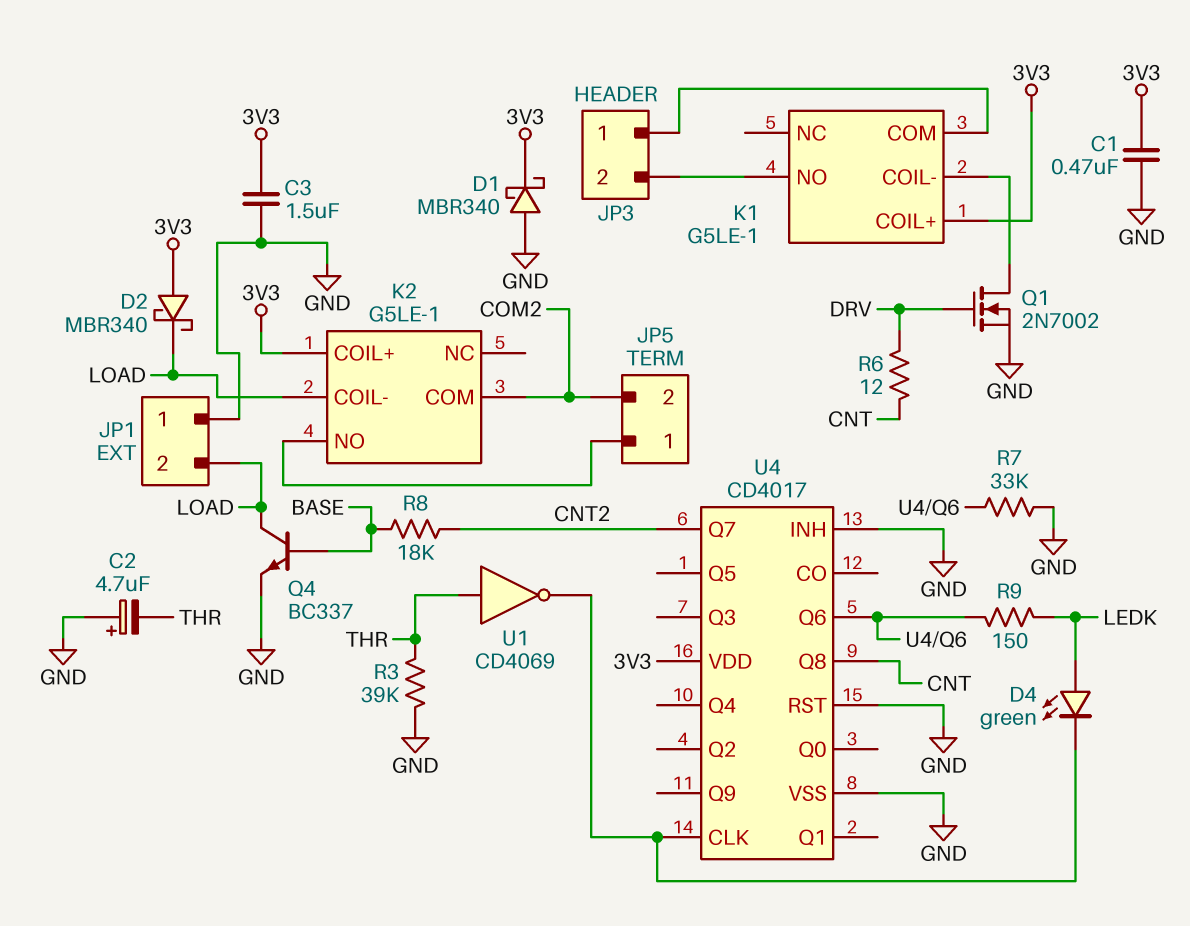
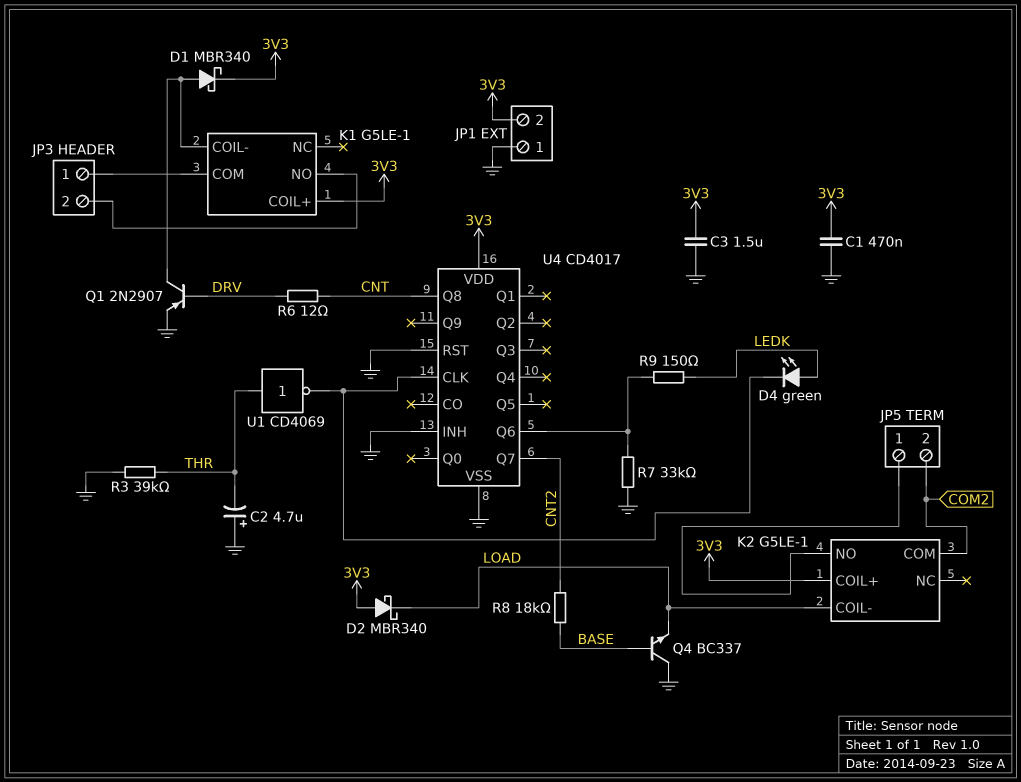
D1: schottky MBR340 (A GND, K 3V3) -> schottky MBR340 (A K1/COIL-, K 3V3)
JP1 pin 2: LOAD -> 3V3
Q1: NMOS 2N7002 (G DRV, D K1/COIL-, S GND) -> PNP 2N2907 (B DRV, C K1/COIL-, E GND)
Q4: NPN BC337 (B BASE, C LOAD, E GND) -> NPN BC337 (B BASE, C GND, E LOAD)

